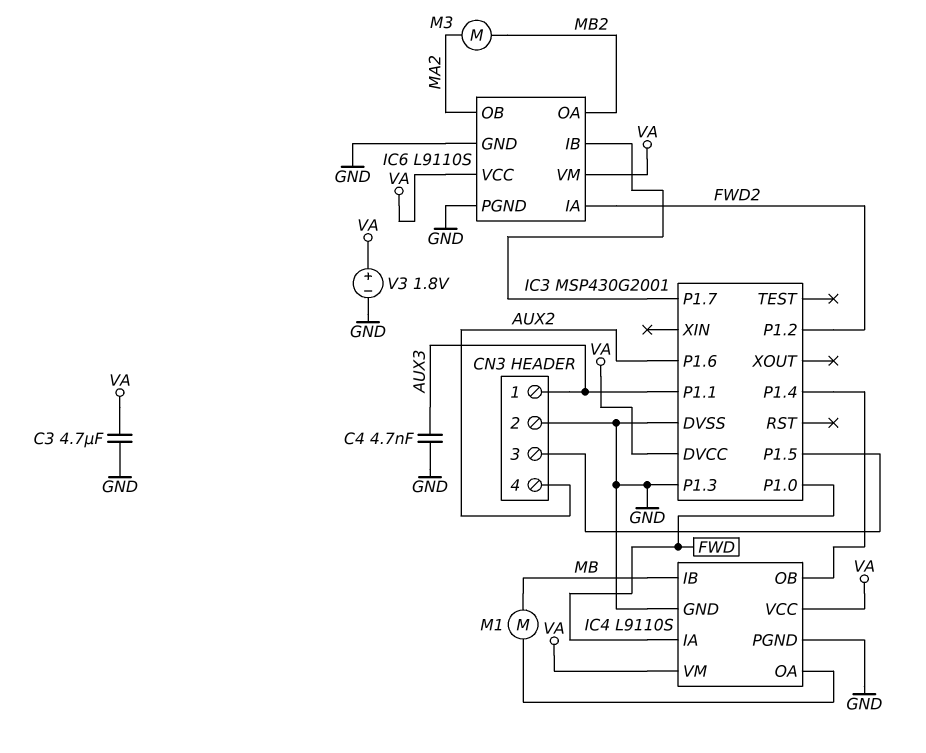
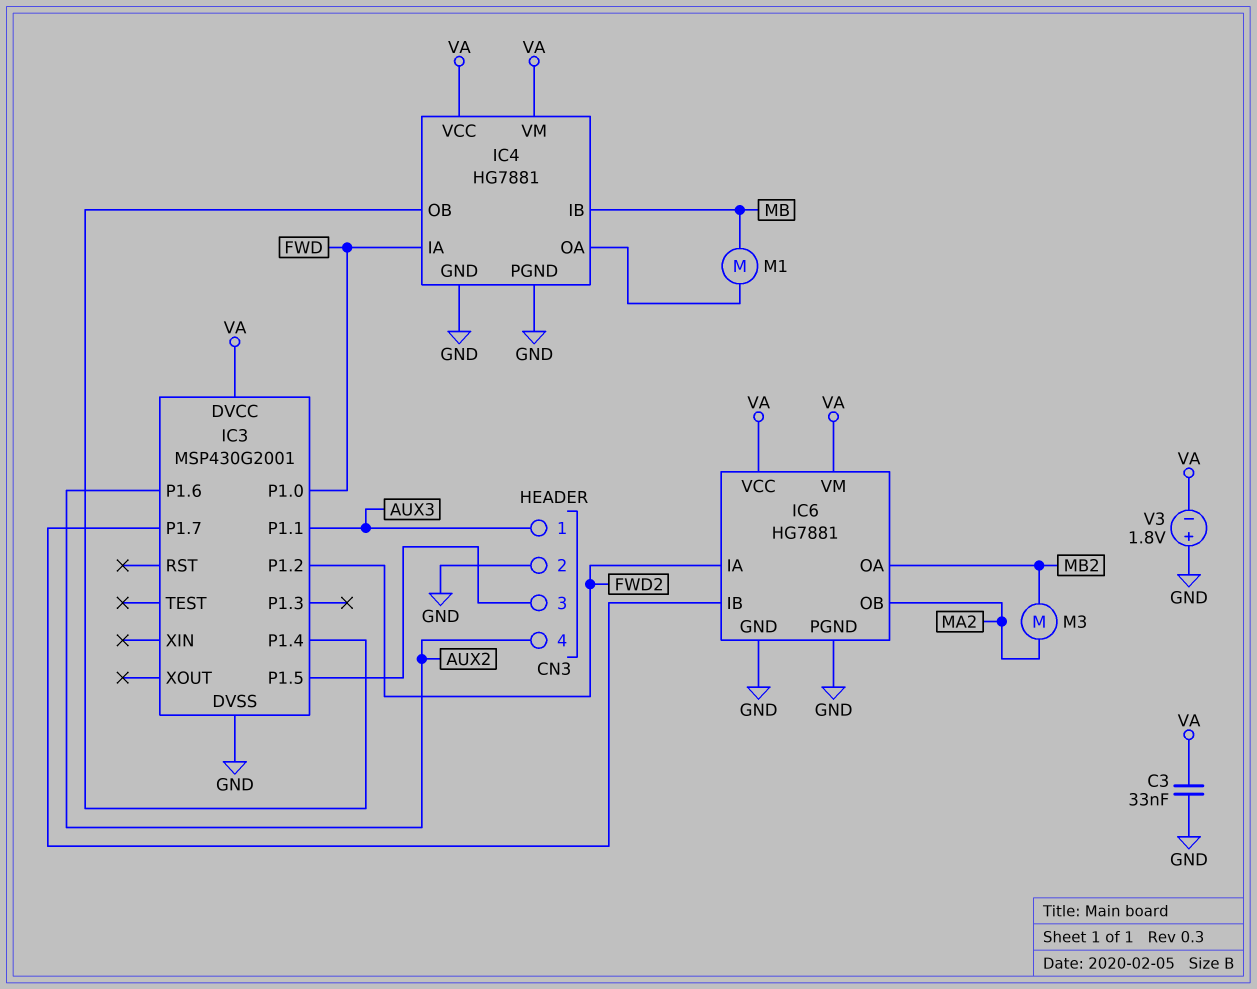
C3: 4.7uF (GND, VA) -> 33nF (GND, VA)
C4: 4.7nF (AUX3, GND) -> none
IC3 pin P1.3: GND -> none
IC4: L9110S -> HG7881
IC6: L9110S -> HG7881
V3: 1.8V (plus VA, minus GND) -> 1.8V (plus GND, minus VA)

